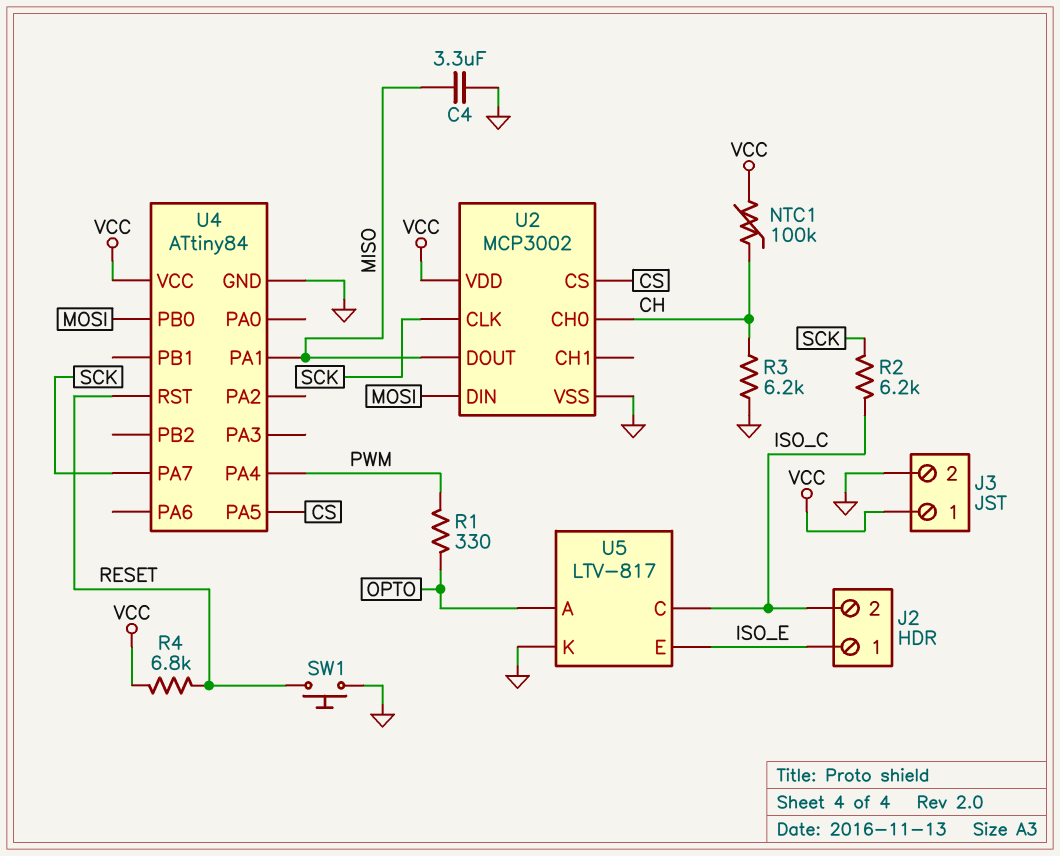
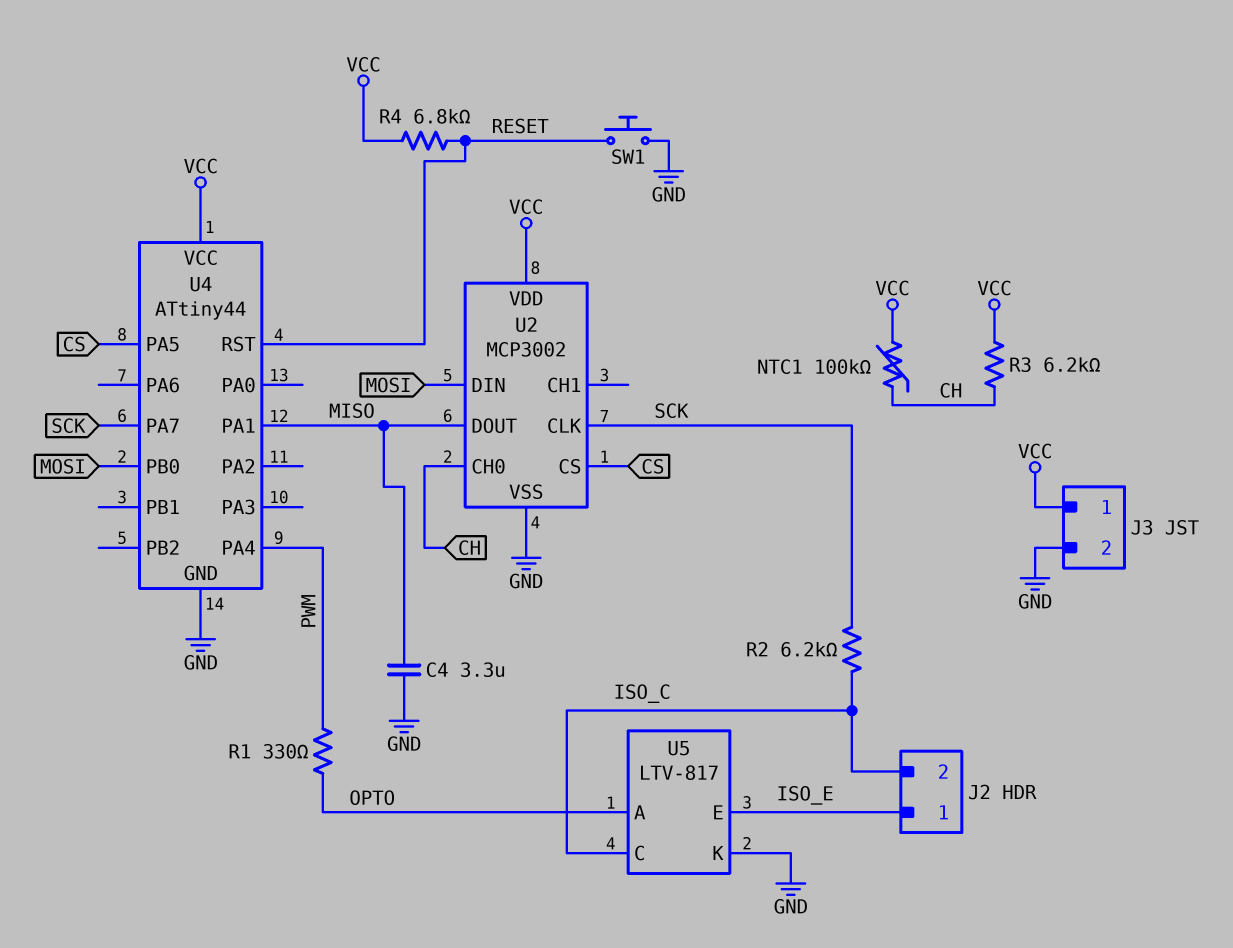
R3: 6.2k (CH, GND) -> 6.2k (CH, VCC)
U4: ATtiny84 -> ATtiny44

